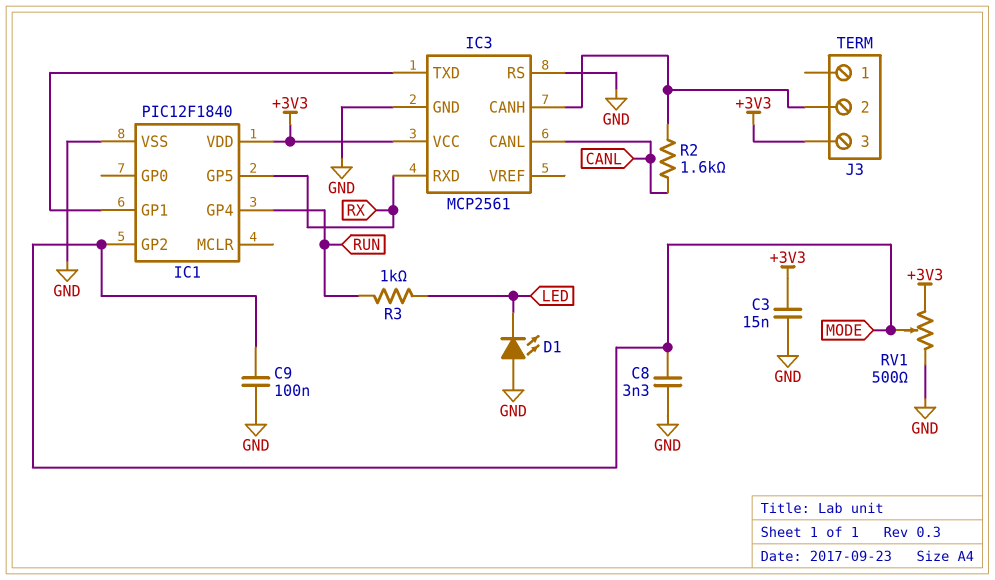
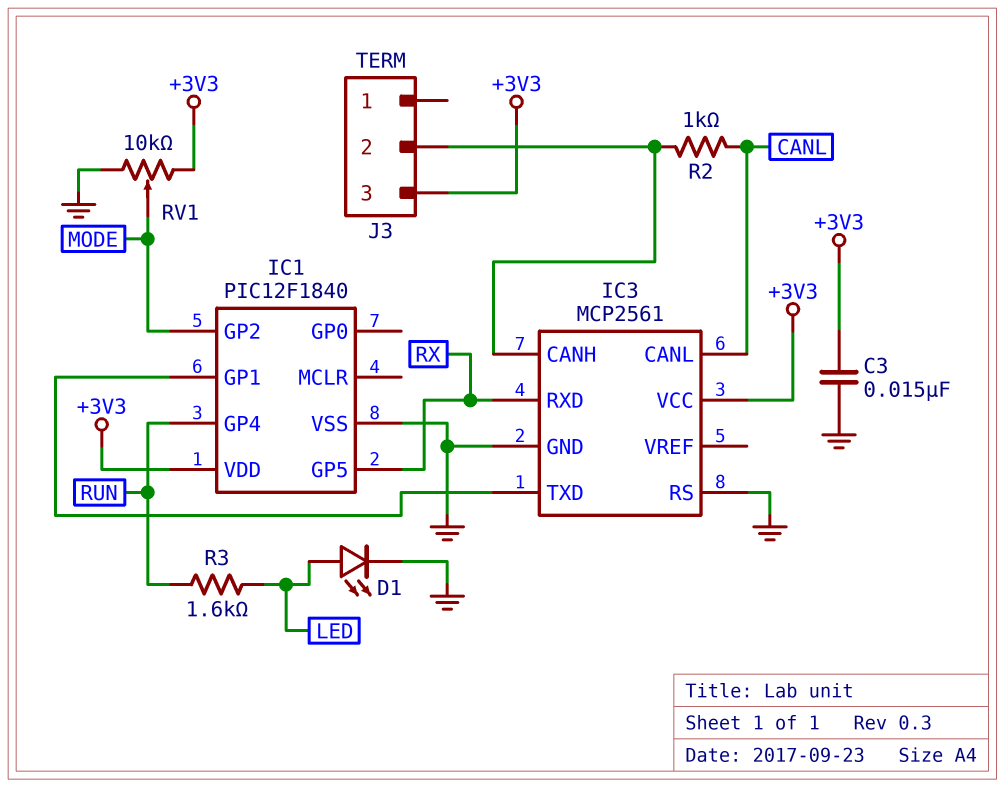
C8: 3.3nF (GND, MODE) -> none
C9: 100nF (GND, MODE) -> none
D1: LED (A GND, K LED) -> LED (A LED, K GND)
R2: 1.6k (CANL, IC3/CANH) -> 1k (CANL, IC3/CANH)
R3: 1k (LED, RUN) -> 1.6k (LED, RUN)
RV1: 500 (+3V3, GND, wiper MODE) -> 10k (+3V3, GND, wiper MODE)

